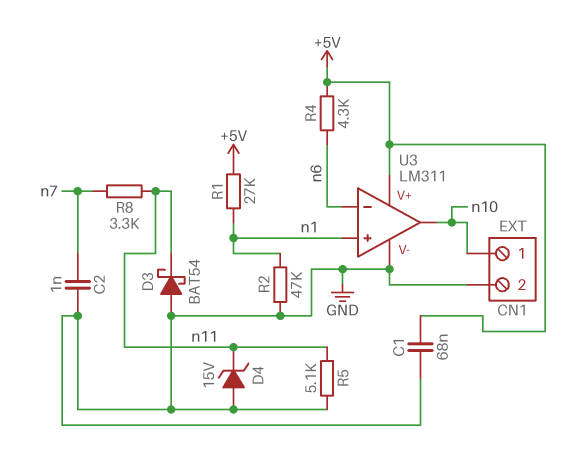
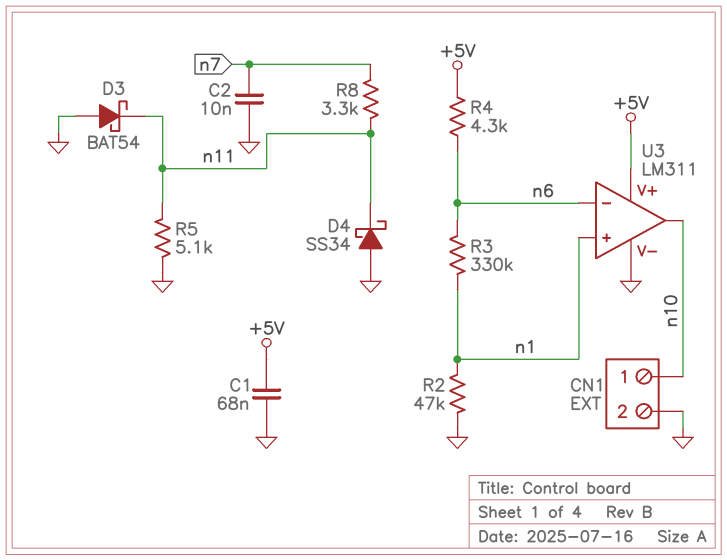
C2: 1nF (GND, n7) -> 10nF (GND, n7)
D4: zener 15V (A GND, K n11) -> schottky SS34 (A GND, K n11)
R1: 27k (+5V, n1) -> none
R3: none -> 330k (n1, n6)

